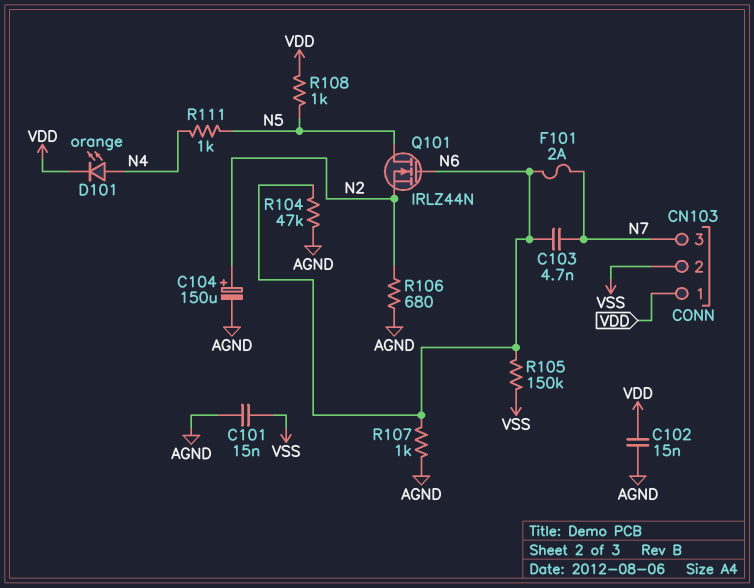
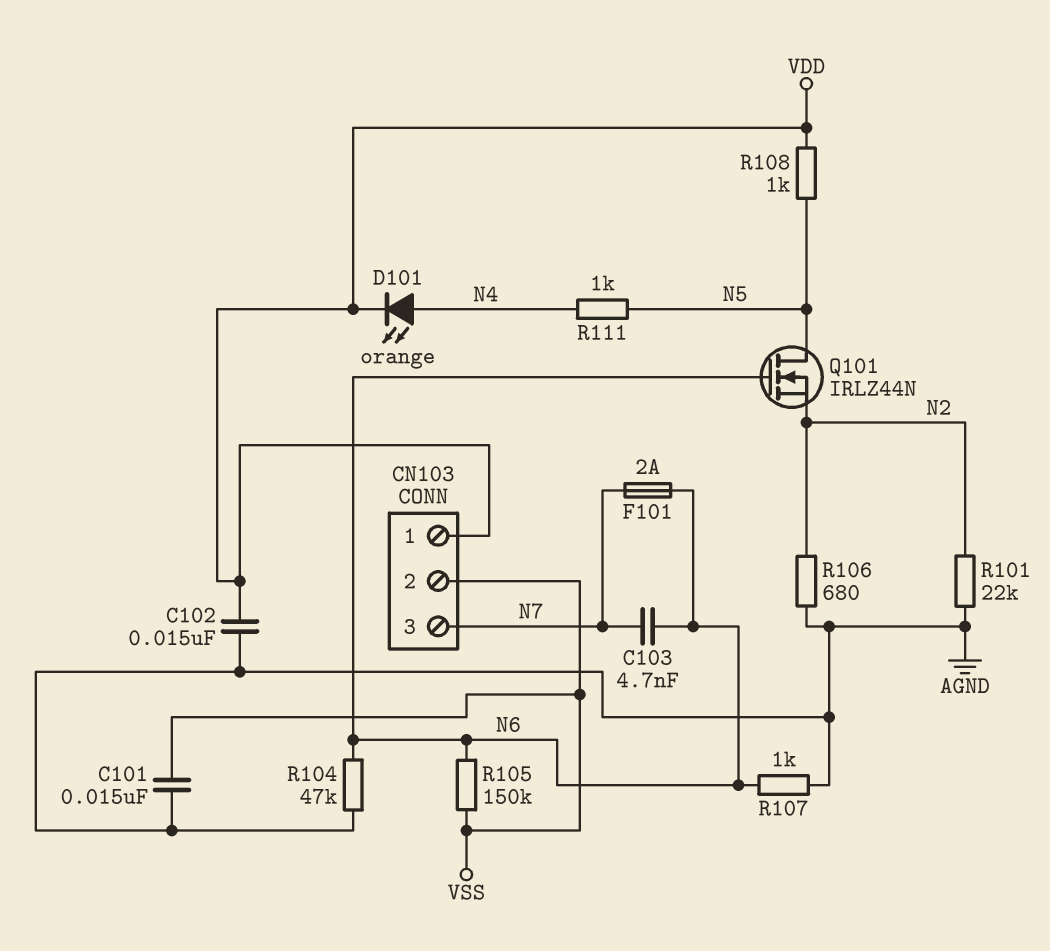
C104: 150uF (plus N2, minus AGND) -> none
R101: none -> 22k (AGND, N2)

